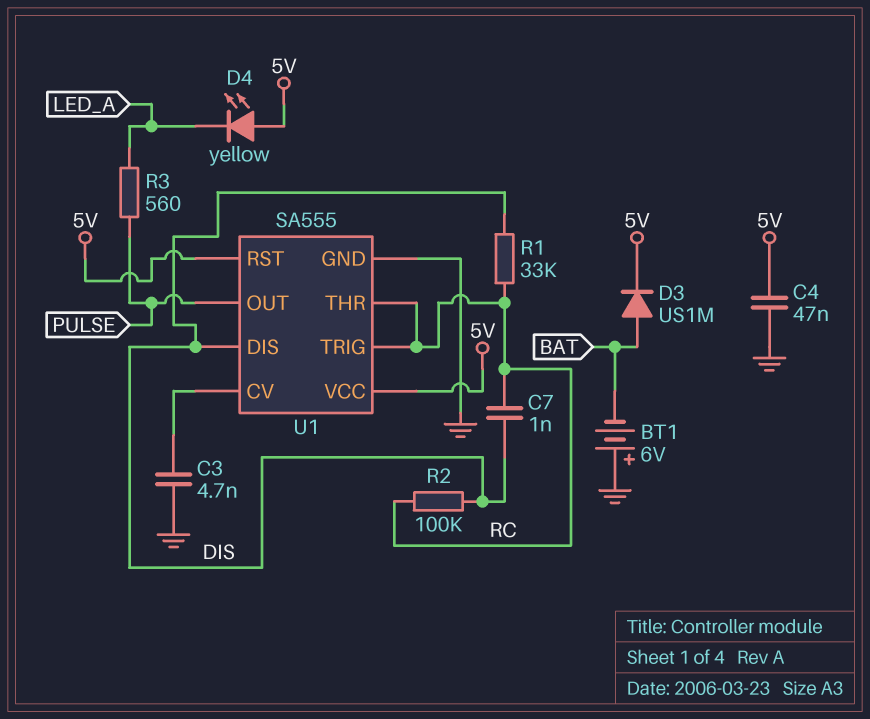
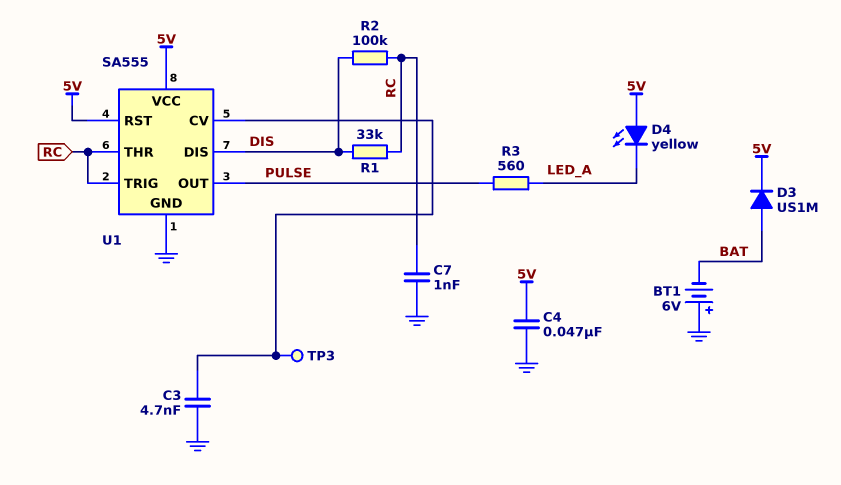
C7: 1nF (DIS, RC) -> 1nF (GND, RC)
TP3: none -> test point (U1/CV)

